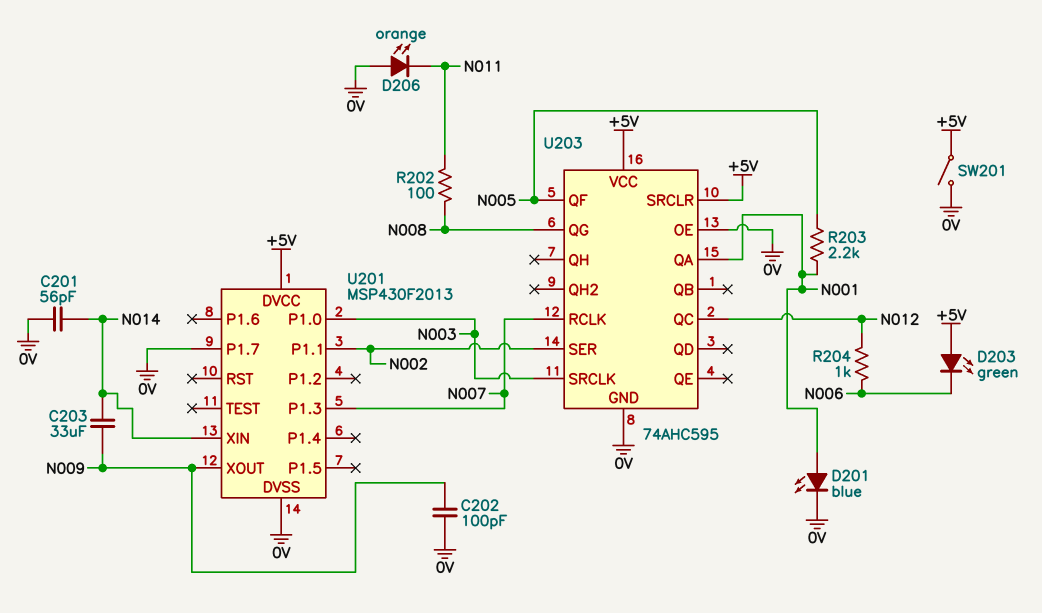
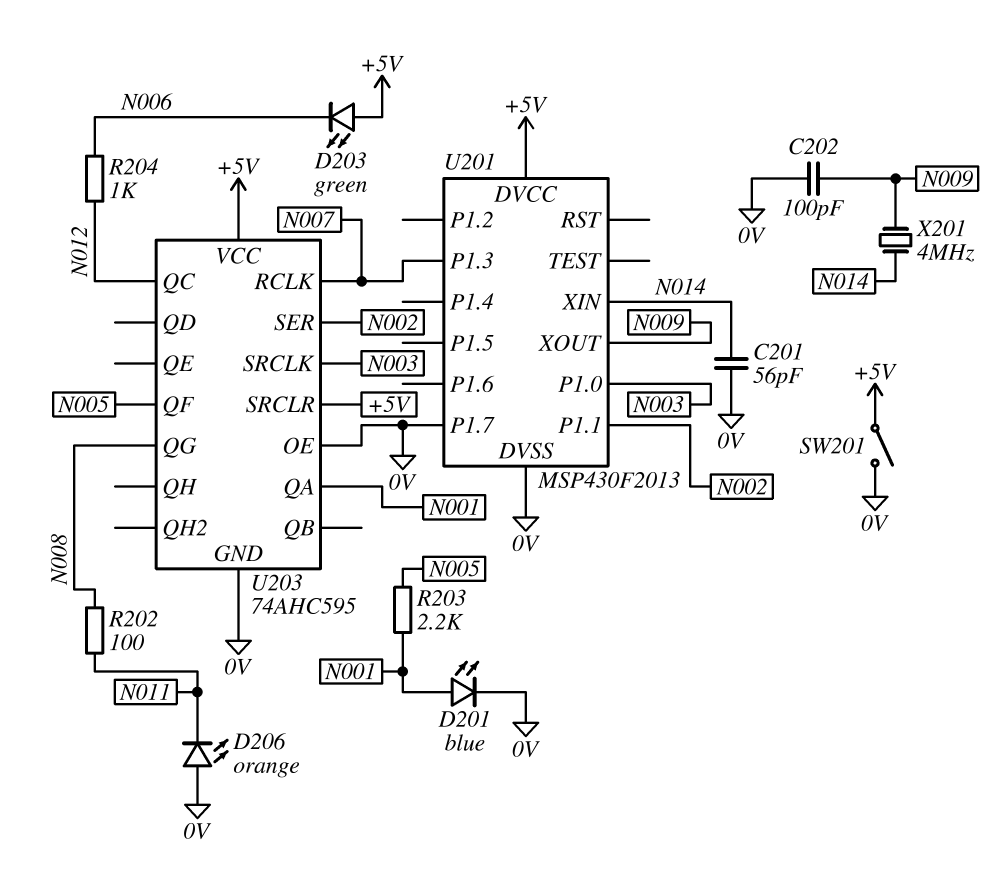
C203: 33uF (N009, N014) -> none
X201: none -> 4MHz (N009, N014)

